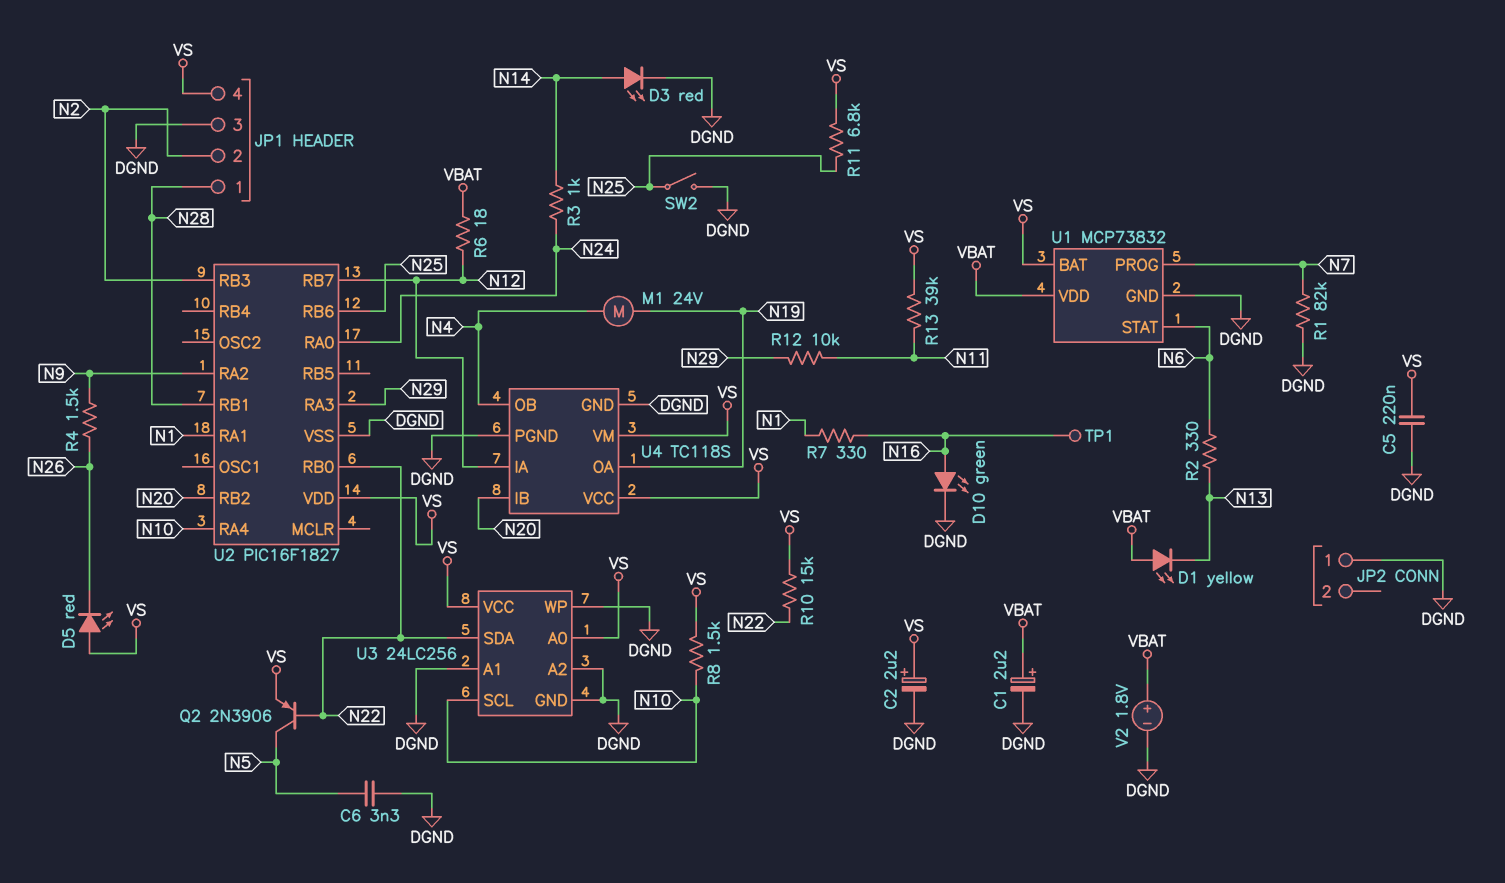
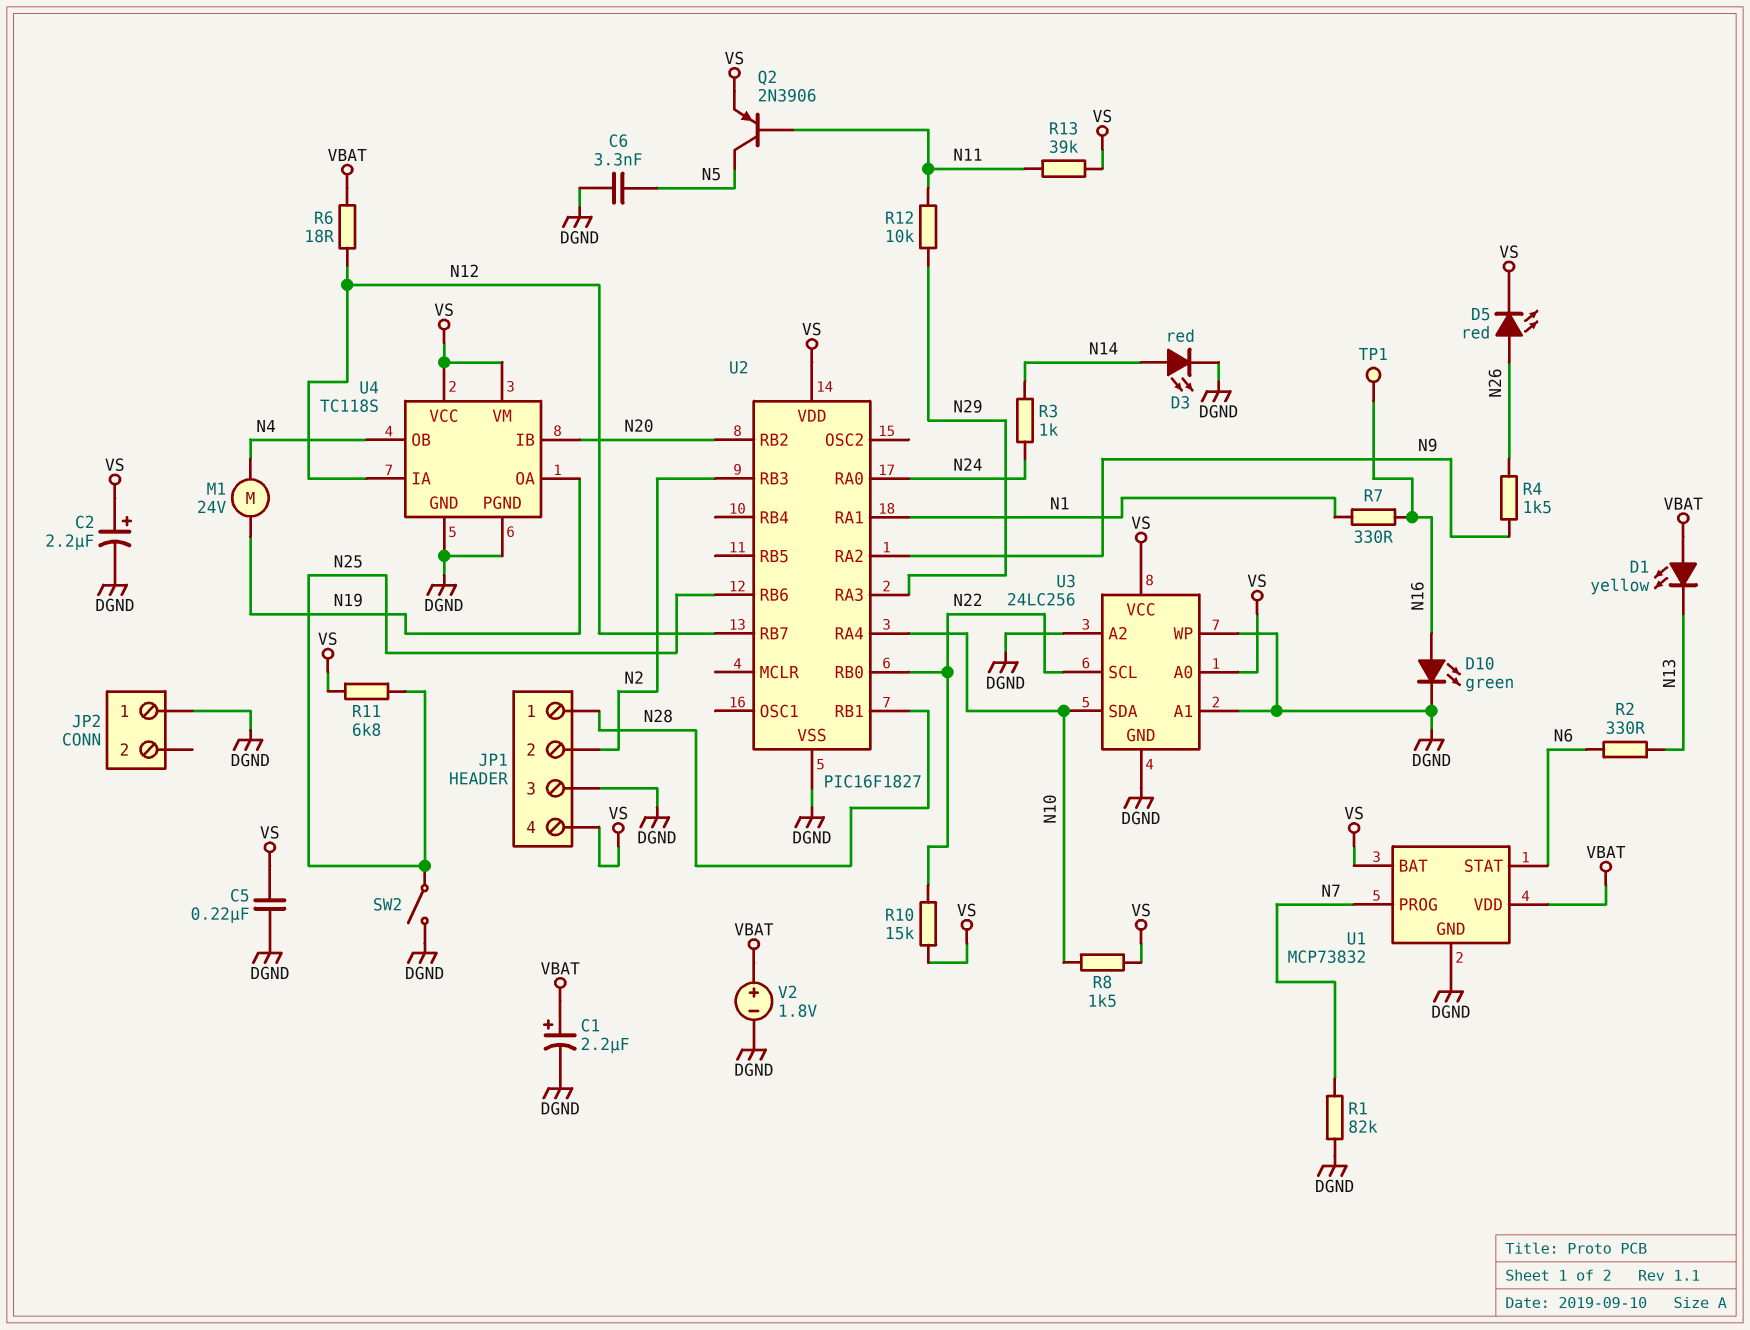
D5: LED red (A VS, K N26) -> LED red (A N26, K VS)
Q2: PNP 2N3906 (B N22, C N5, E VS) -> PNP 2N3906 (B N11, C N5, E VS)
U3 pin SCL: N10 -> N22
U3 pin SDA: N22 -> N10

